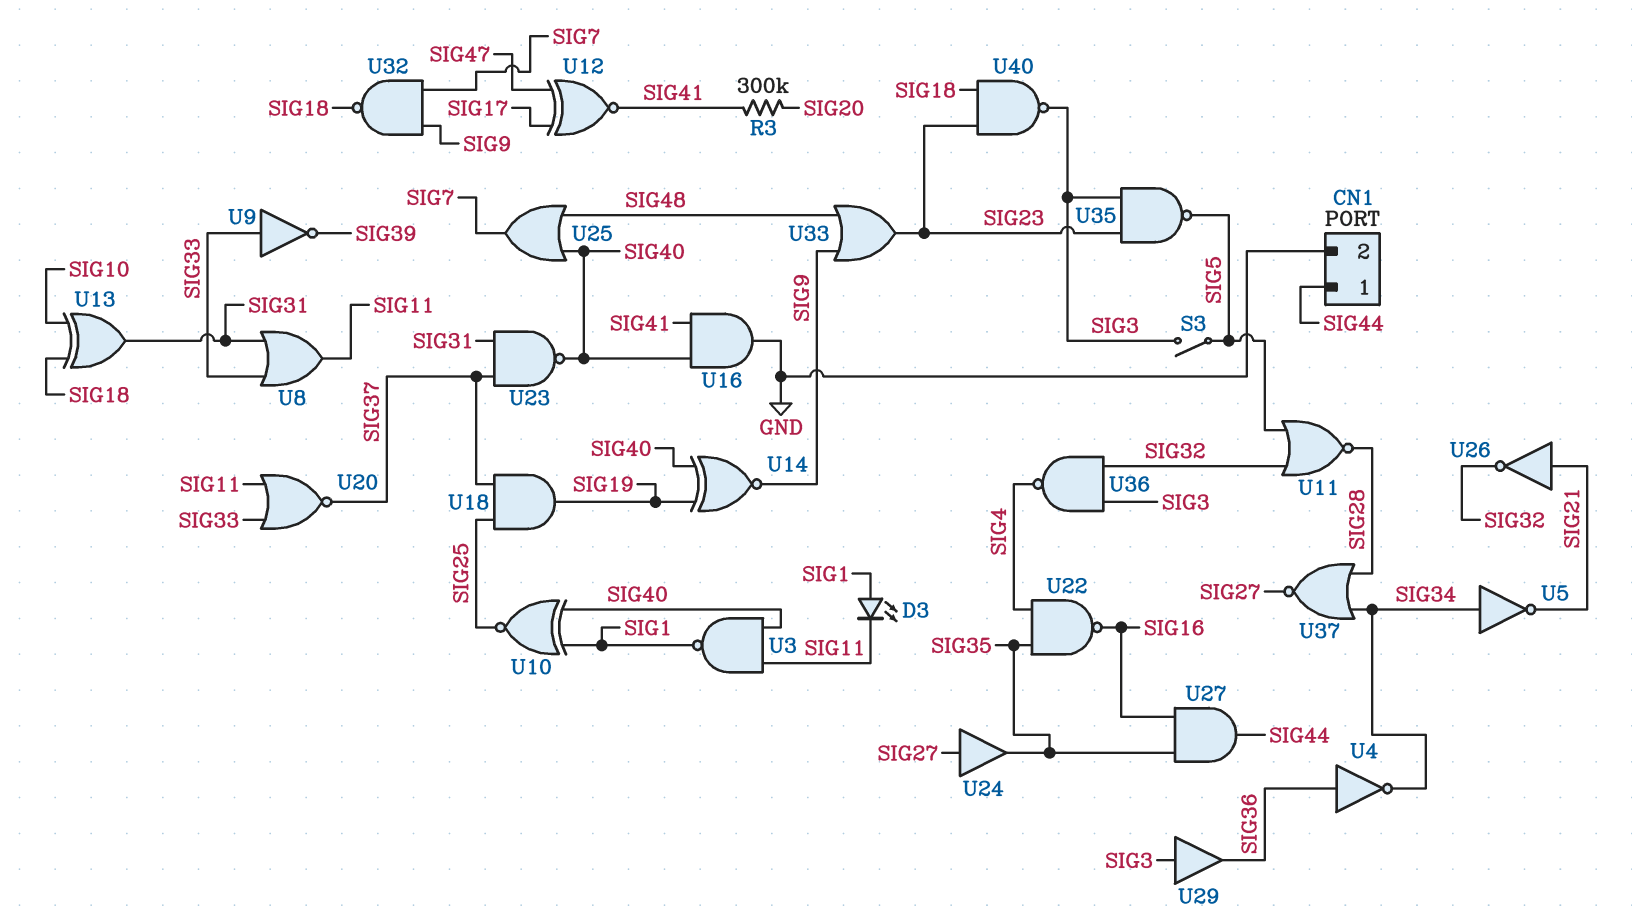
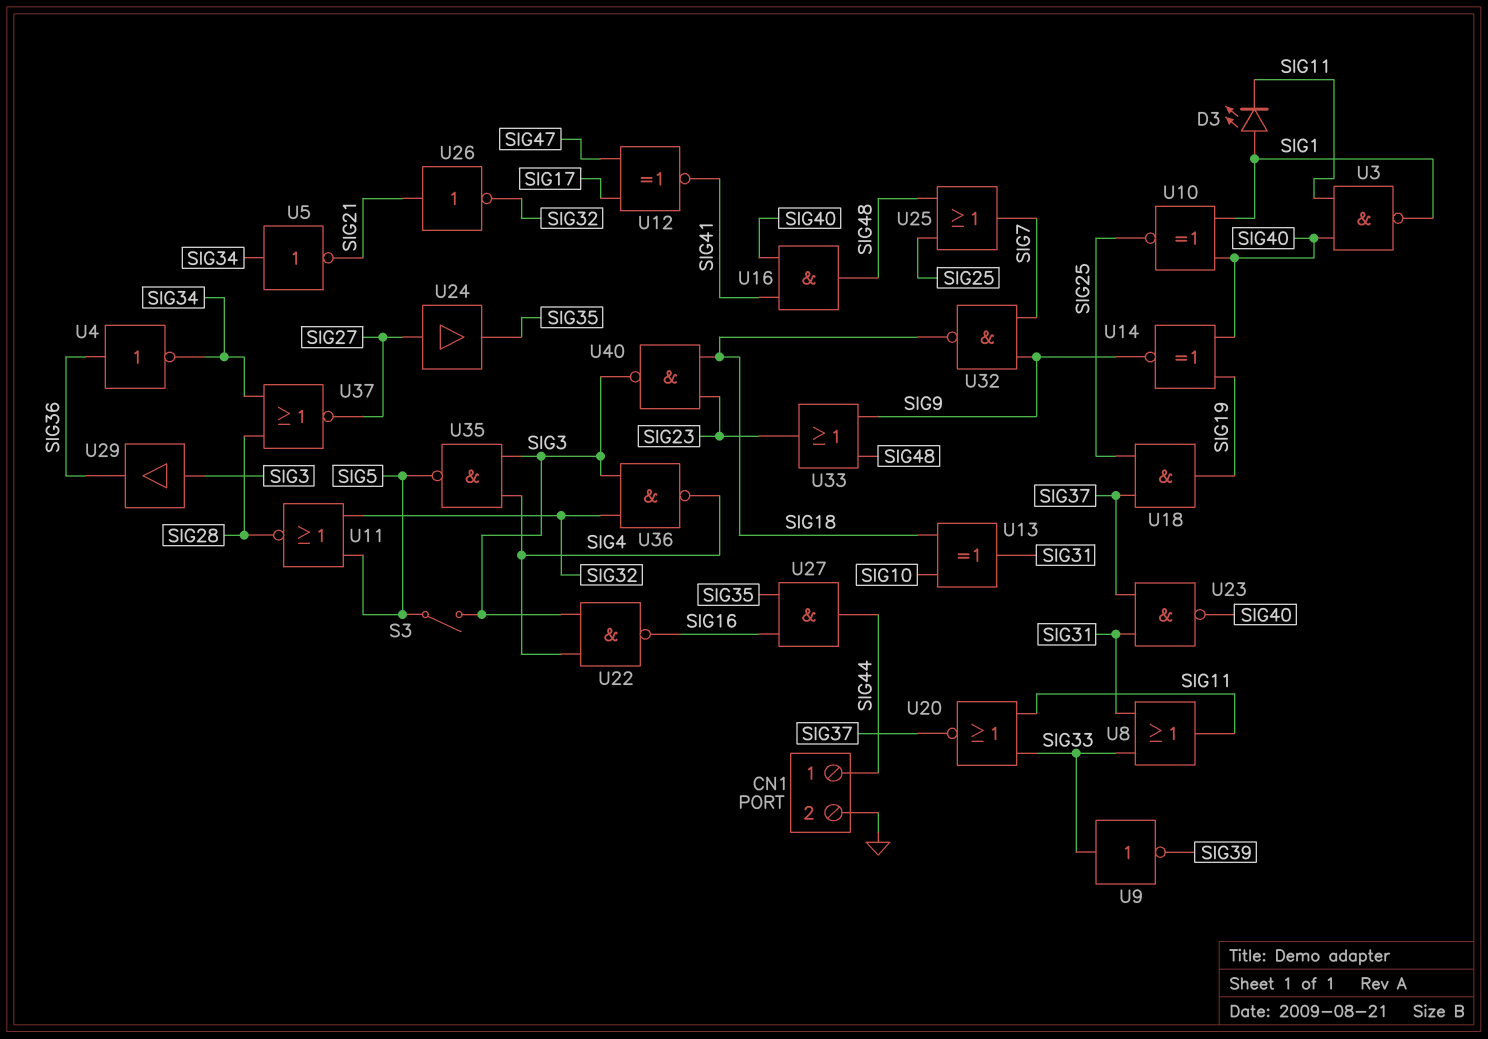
R3: 300k (SIG20, SIG41) -> none
U16: AND (in SIG40, in SIG41, out GND) -> AND (in SIG40, in SIG41, out SIG48)
U22: NAND (in SIG4, in SIG35, out SIG16) -> NAND (in SIG3, in SIG4, out SIG16)
U25: OR (in SIG40, in SIG48, out SIG7) -> OR (in SIG25, in SIG48, out SIG7)
U35: NAND (in SIG3, in SIG23, out SIG5) -> NAND (in SIG3, in SIG4, out SIG5)

